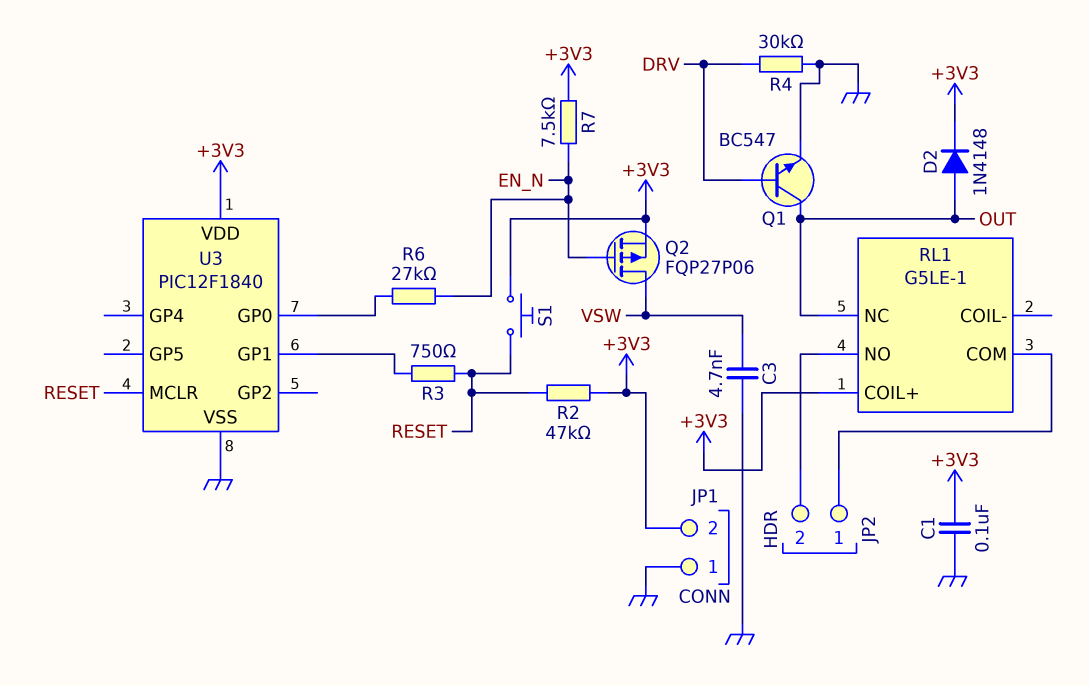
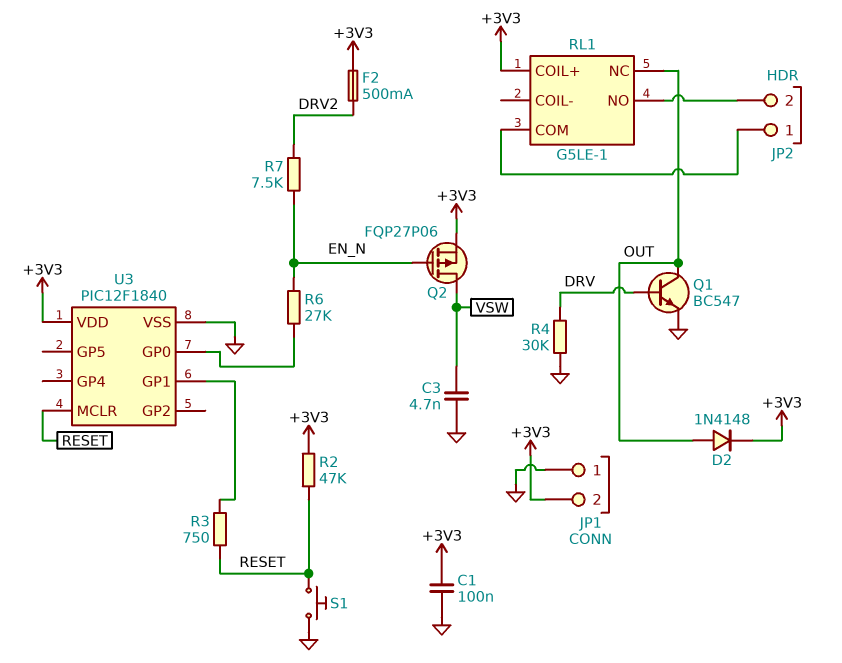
F2: none -> 500mA (+3V3, DRV2)
R7: 7.5k (+3V3, EN_N) -> 7.5k (DRV2, EN_N)
S1: button (+3V3, RESET) -> button (GND, RESET)

